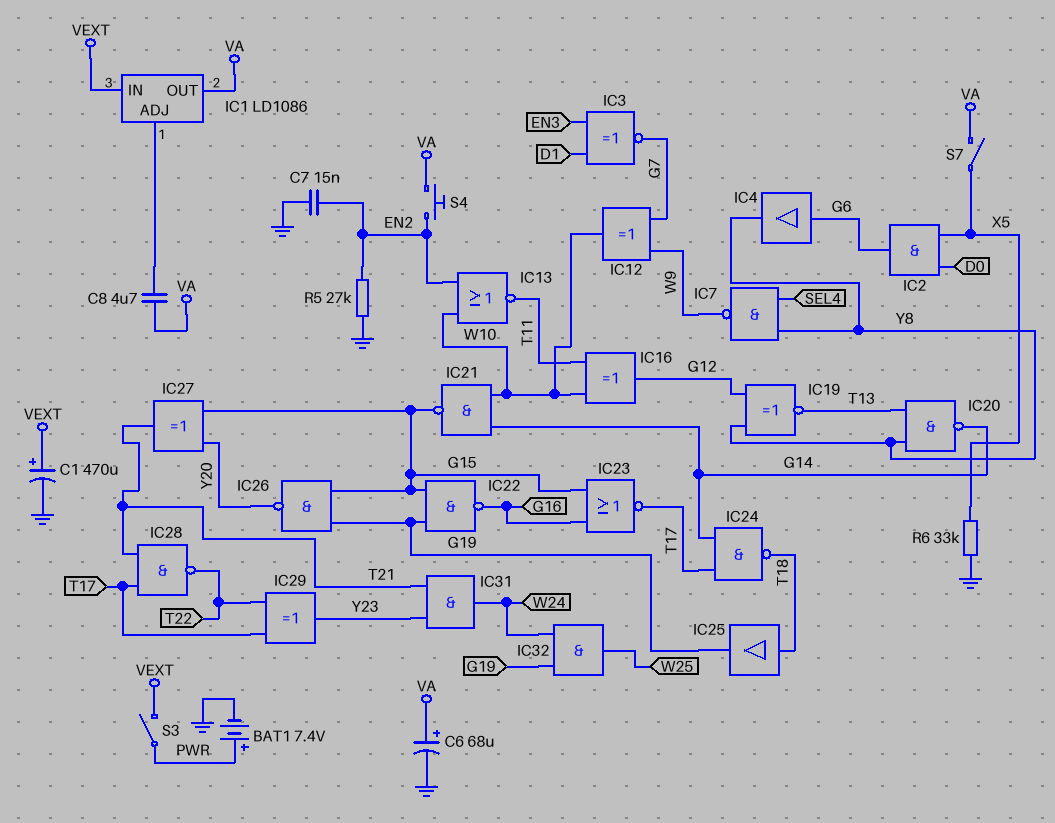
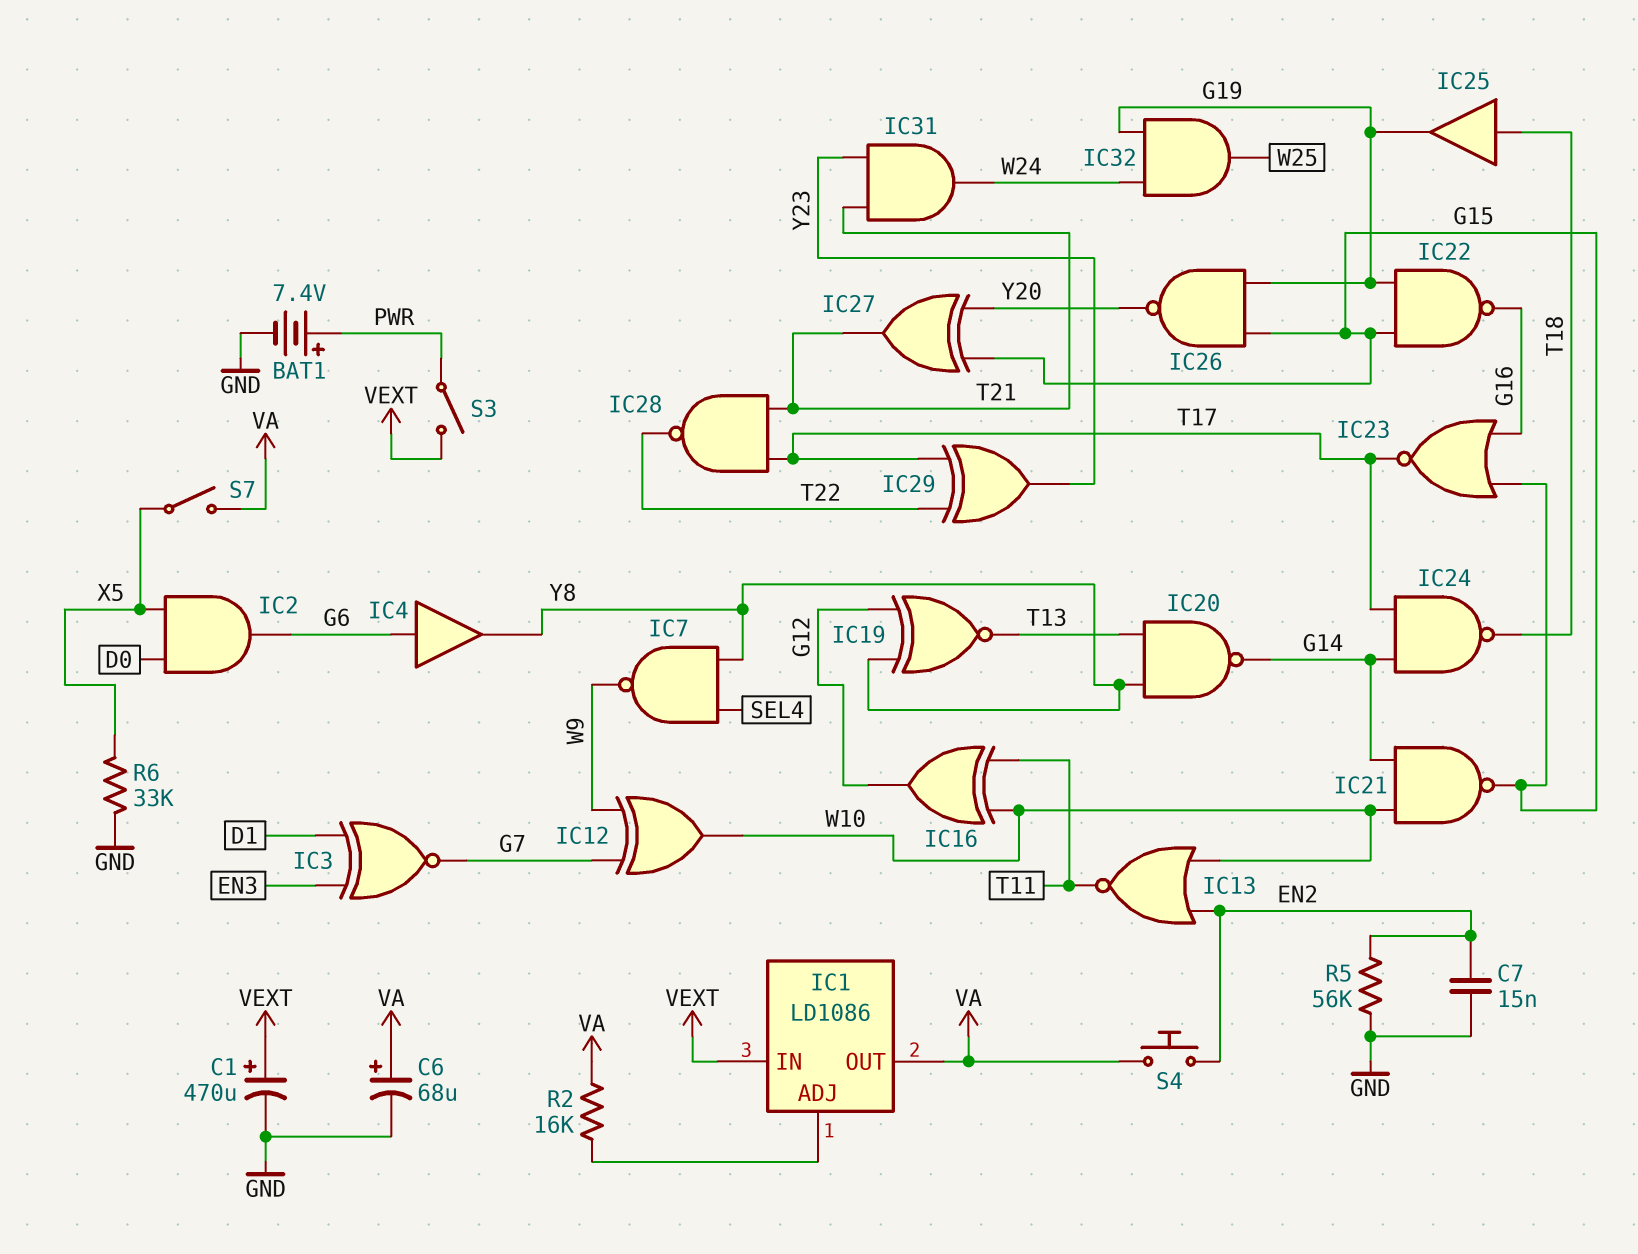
C8: 4.7uF (IC1/ADJ, VA) -> none
R2: none -> 16k (IC1/ADJ, VA)
R5: 27k (EN2, GND) -> 56k (EN2, GND)

